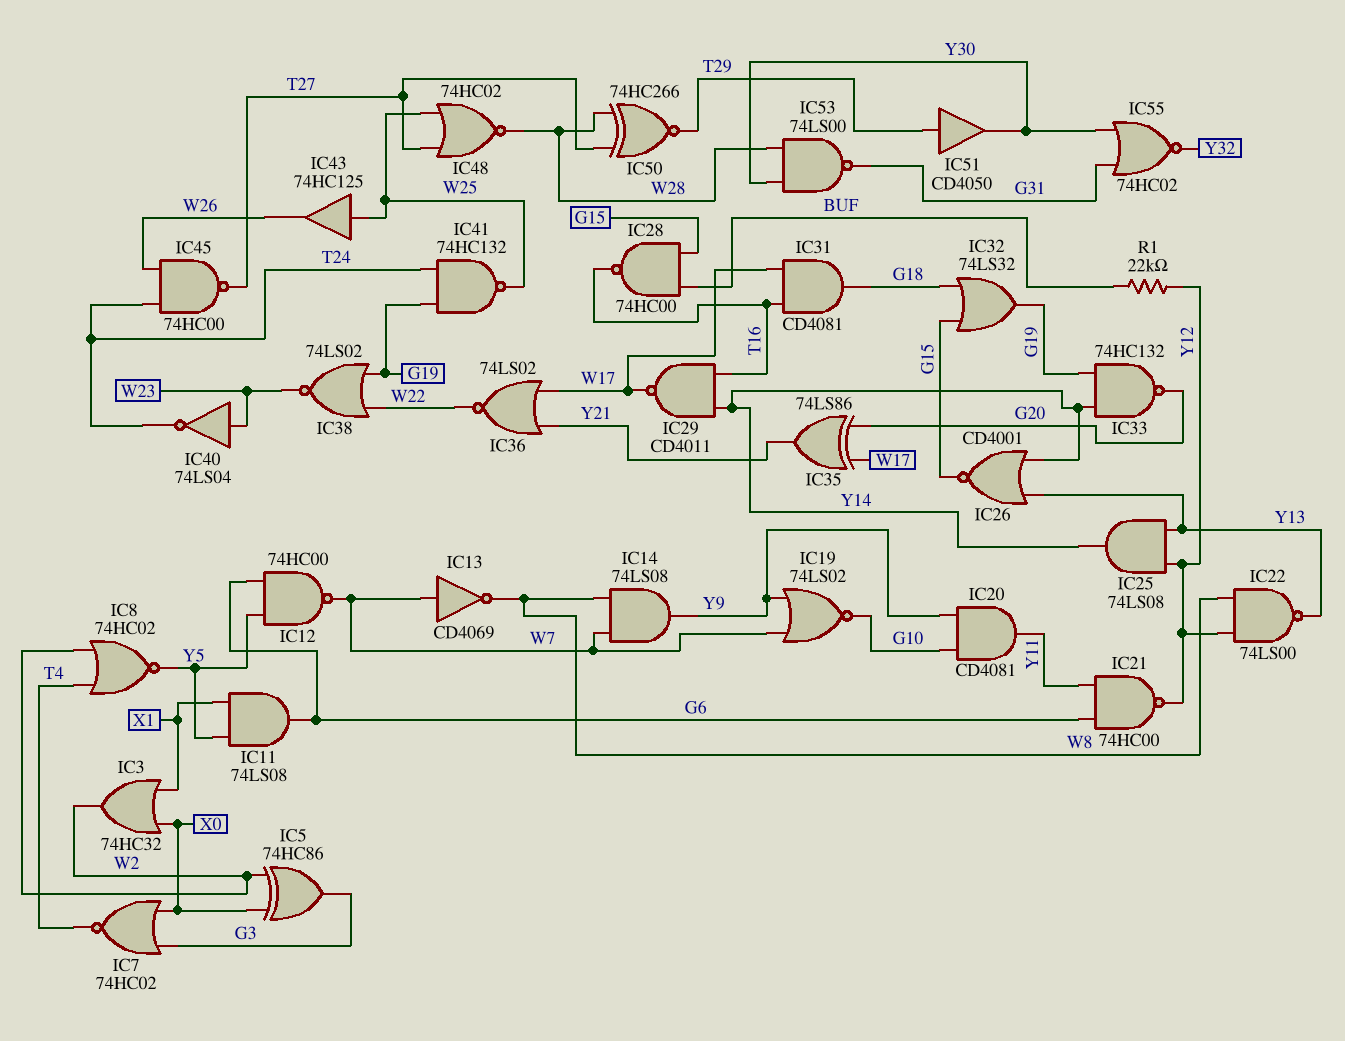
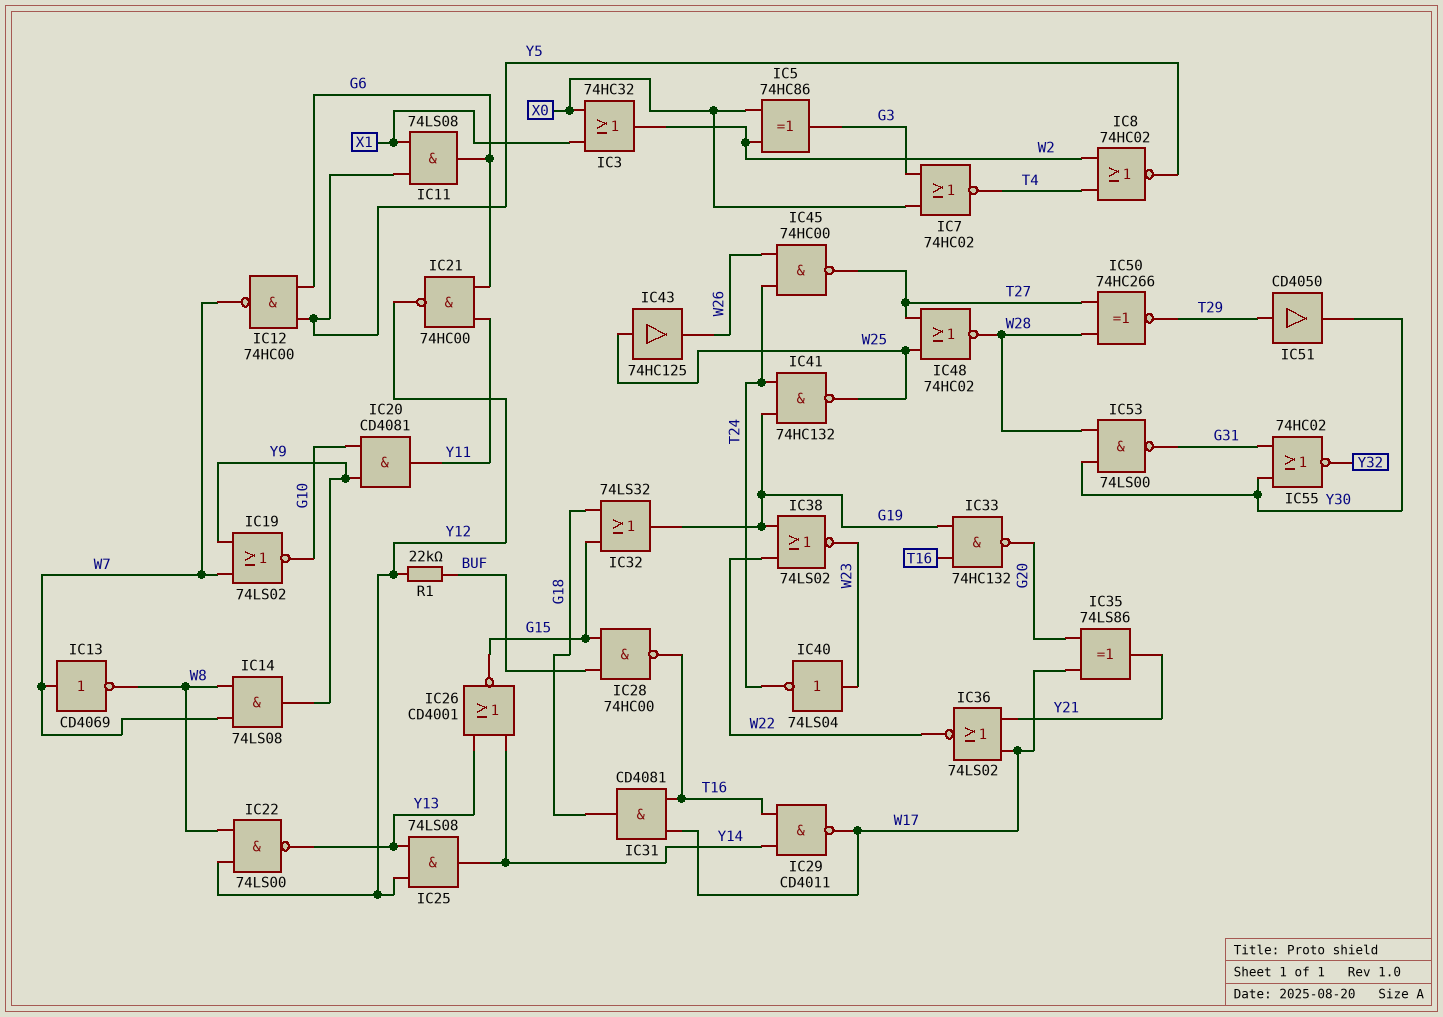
IC33: NAND 74HC132 (in G19, in Y14, out G20) -> NAND 74HC132 (in G19, in T16, out G20)

